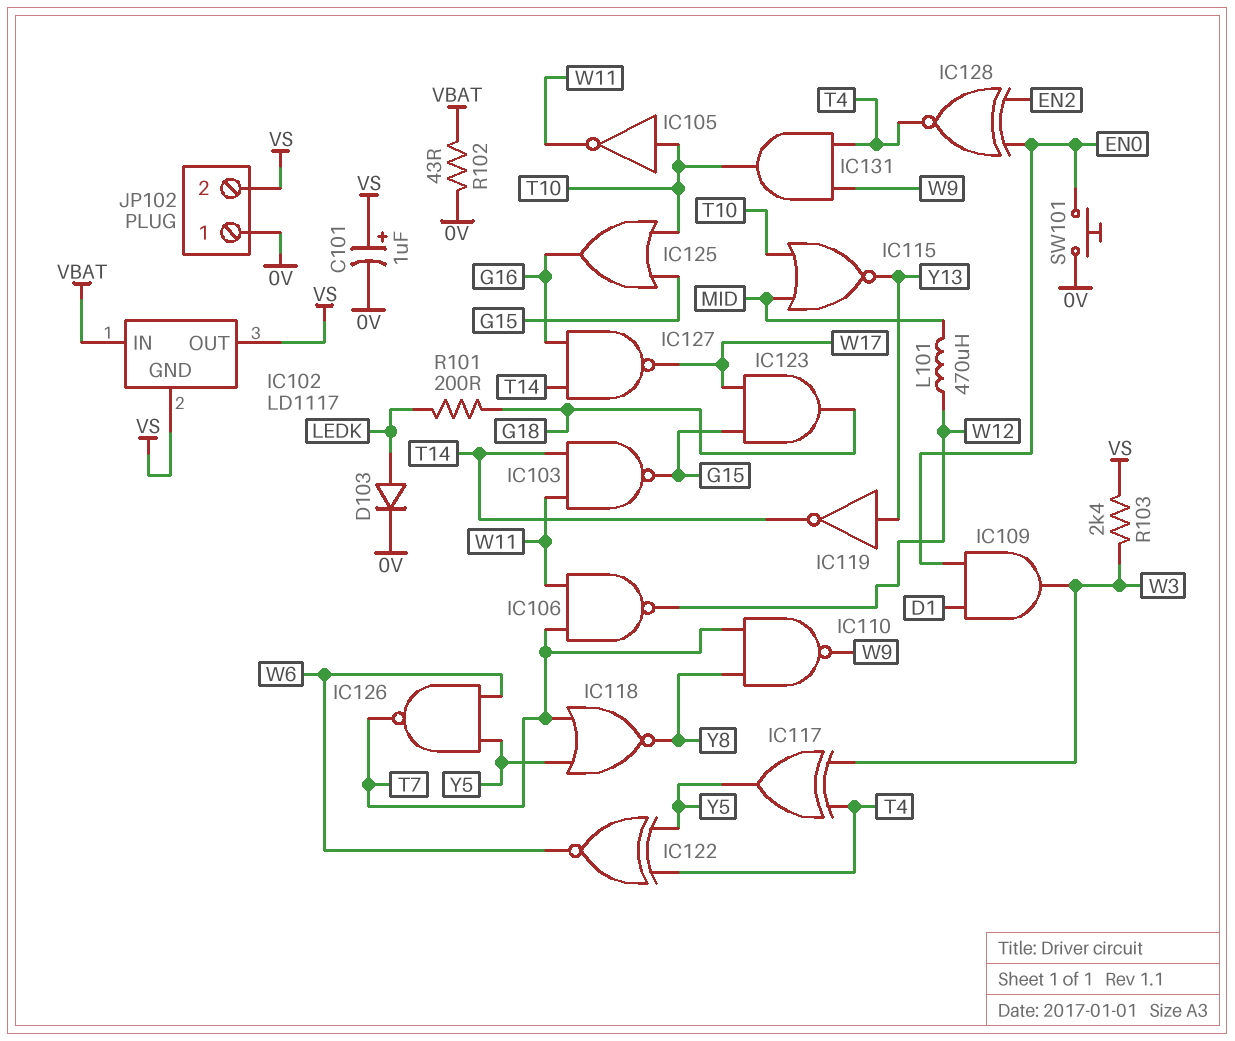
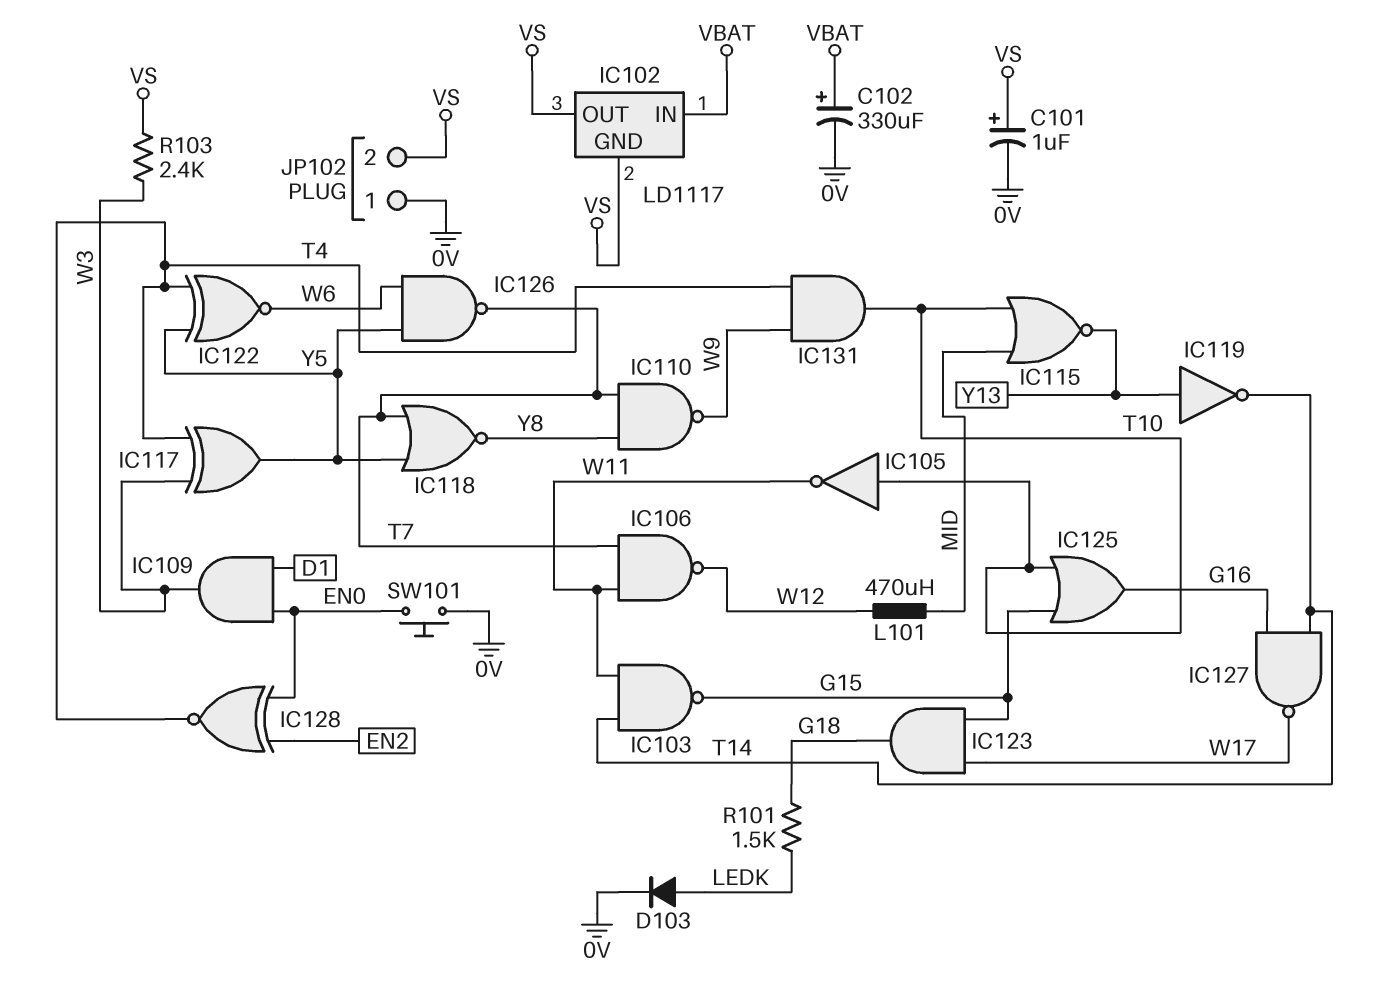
C102: none -> 330uF (plus VBAT, minus 0V)
R101: 200 (G18, LEDK) -> 1.5k (G18, LEDK)
R102: 43 (0V, VBAT) -> none

